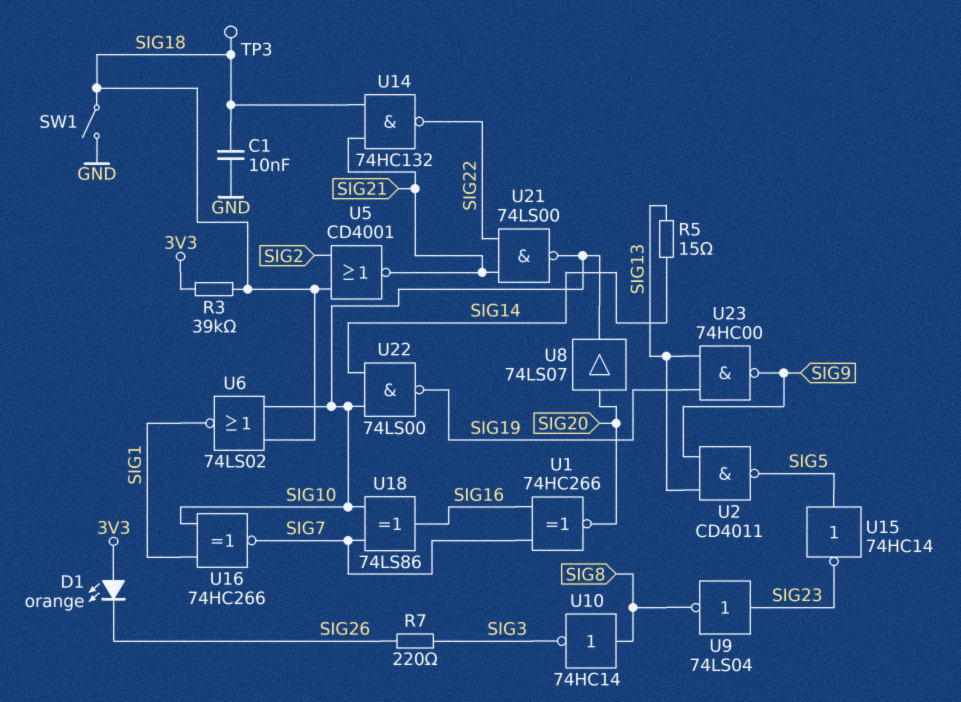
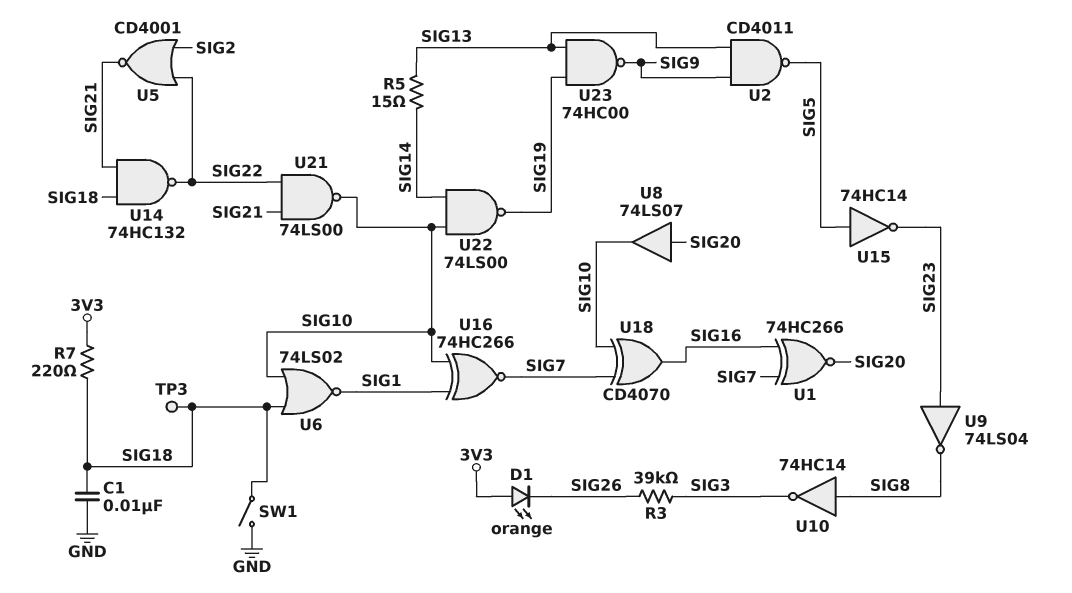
R3: 39k (3V3, SIG18) -> 39k (SIG3, SIG26)
R7: 220 (SIG3, SIG26) -> 220 (3V3, SIG18)
U5: NOR CD4001 (in SIG2, in SIG18, out SIG21) -> NOR CD4001 (in SIG2, in SIG22, out SIG21)
U18: XOR 74LS86 (in SIG7, in SIG10, out SIG16) -> XOR CD4070 (in SIG7, in SIG10, out SIG16)

